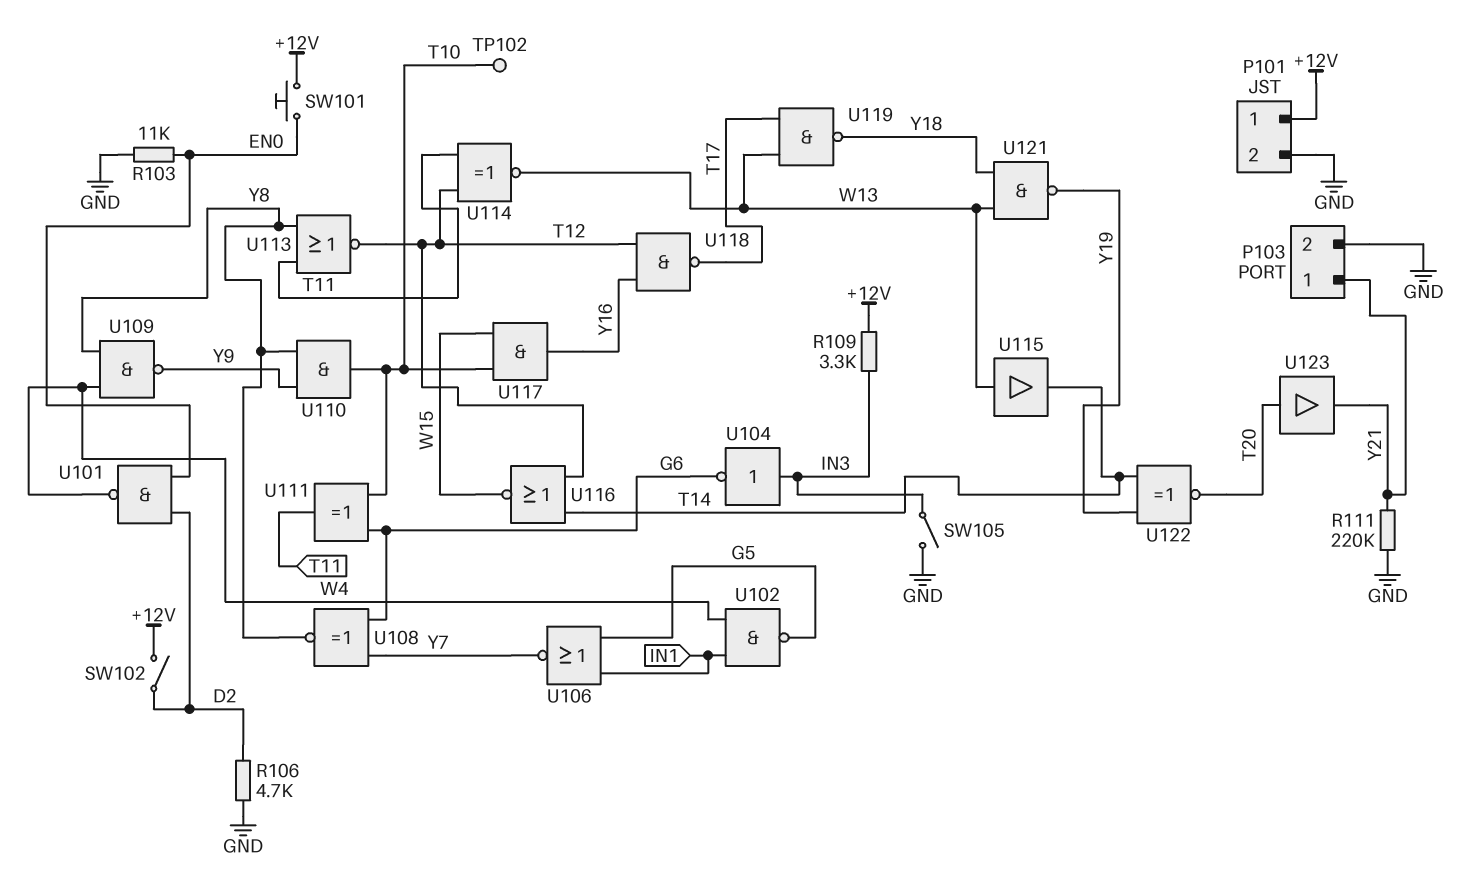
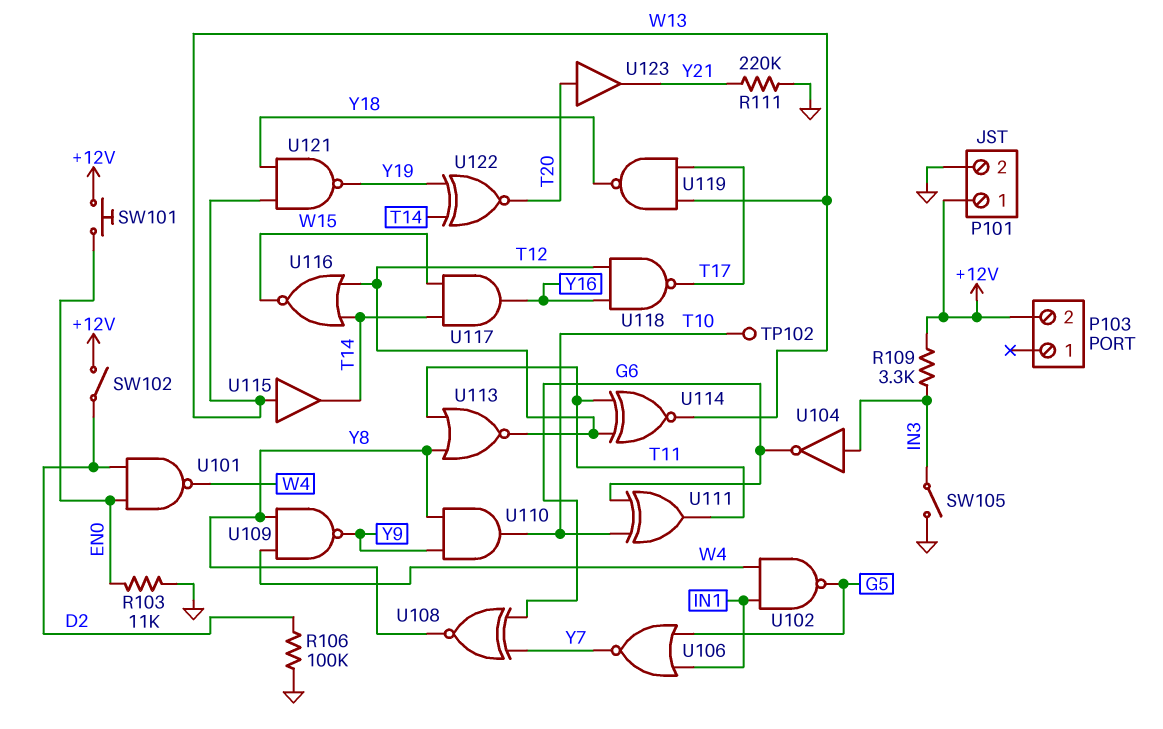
P103 pin 1: Y21 -> none
P103 pin 2: GND -> +12V
R106: 4.7k (D2, GND) -> 100k (D2, GND)
U117: AND (in T10, in W15, out Y16) -> AND (in T14, in W15, out Y16)

